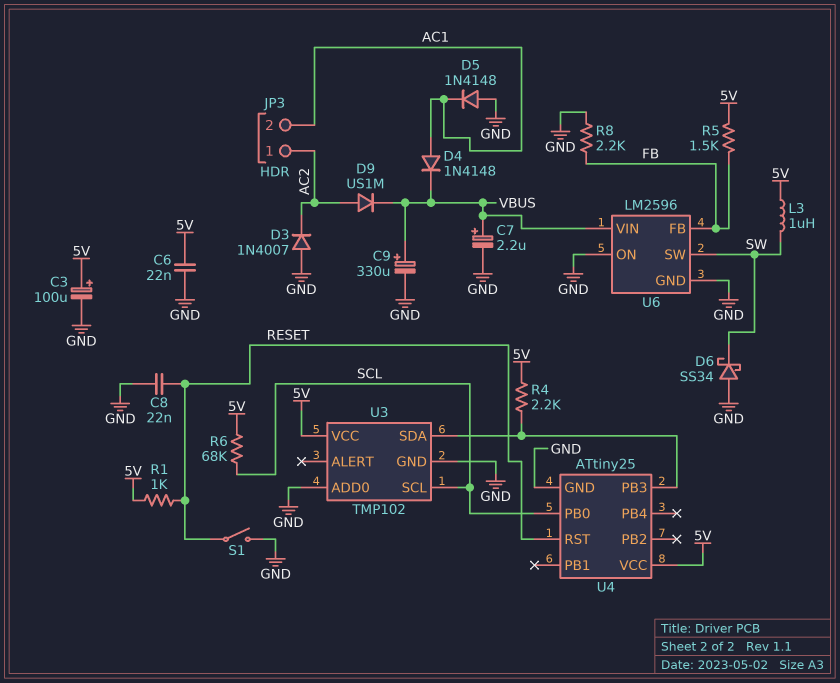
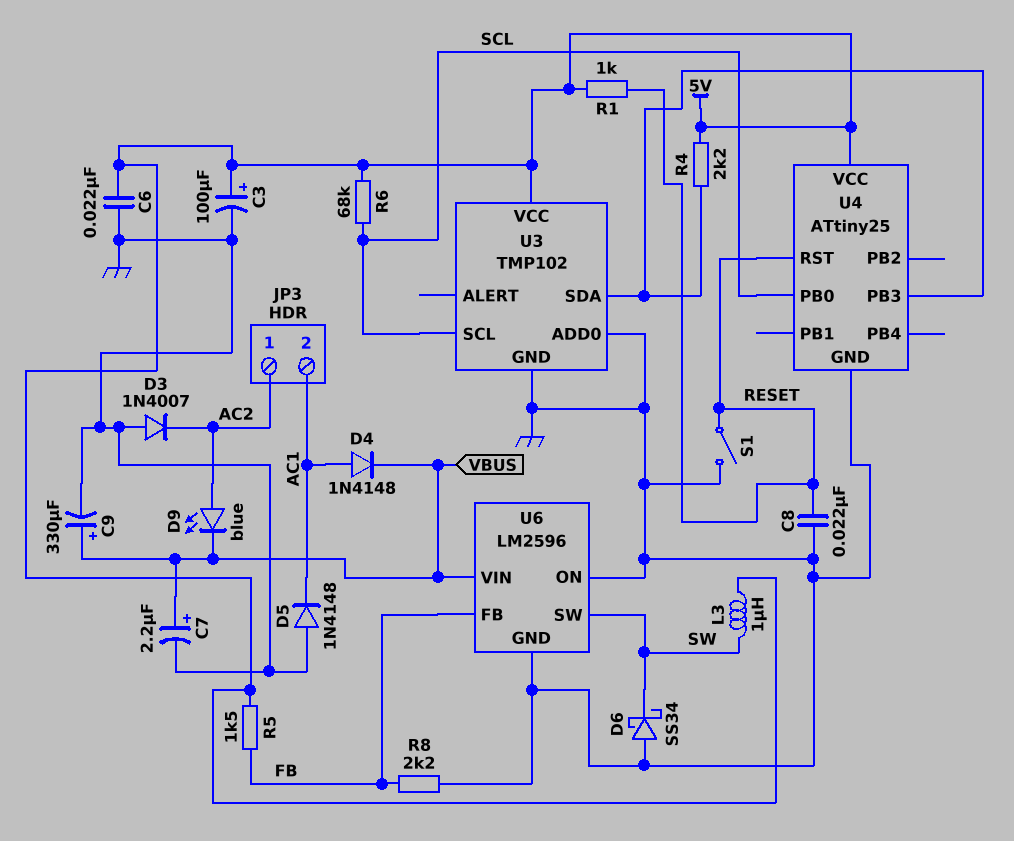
D9: diode US1M (A AC2, K VBUS) -> LED blue (A AC2, K VBUS)

